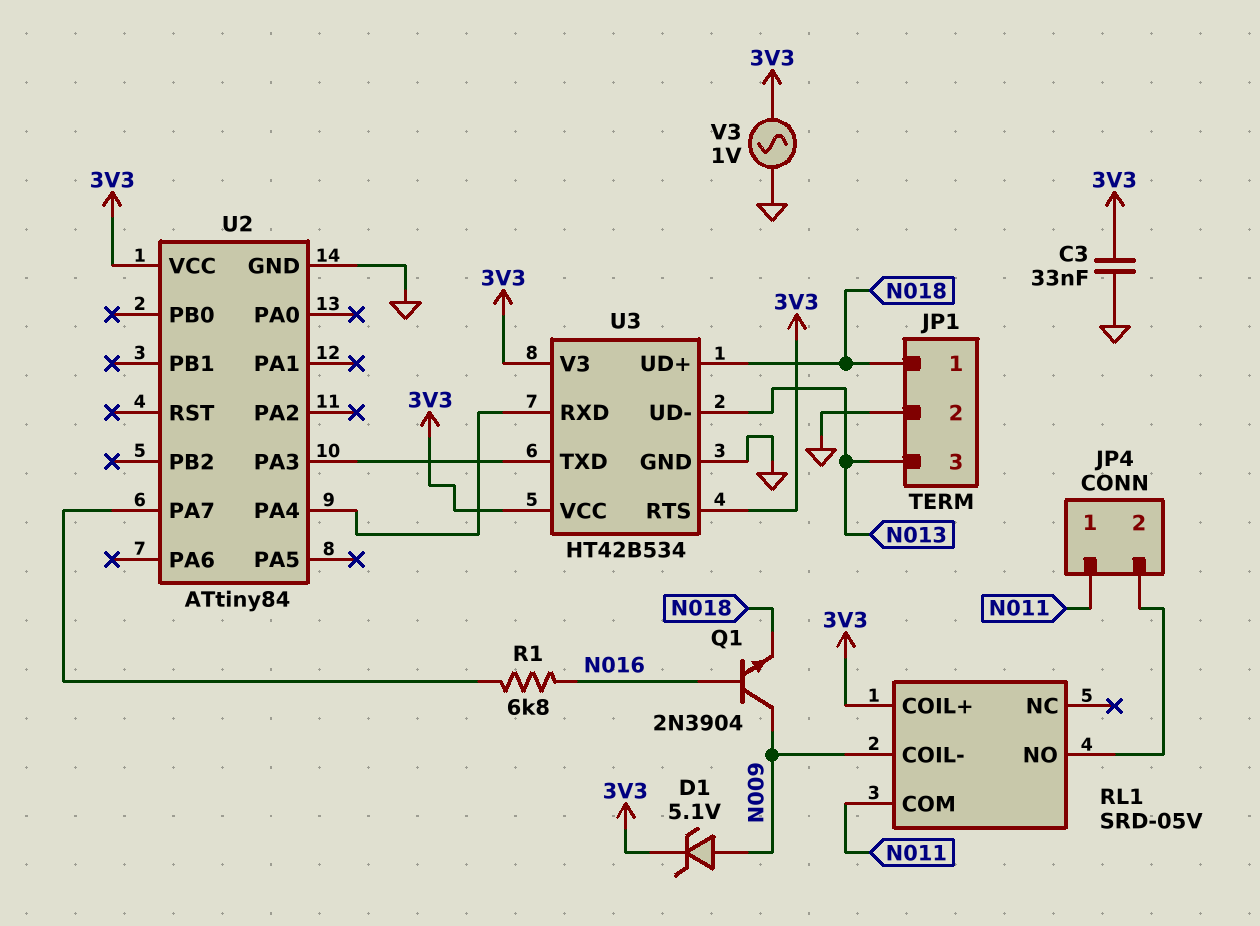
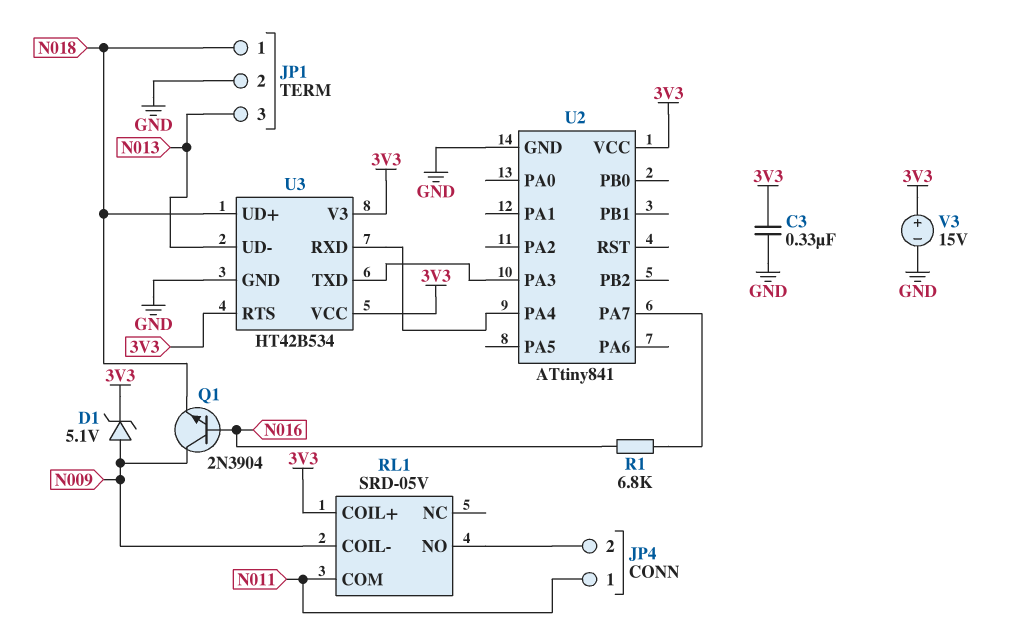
C3: 33nF (3V3, GND) -> 330nF (3V3, GND)
U2: ATtiny84 -> ATtiny841
V3: AC 1V (3V3, GND) -> 15V (plus 3V3, minus GND)

